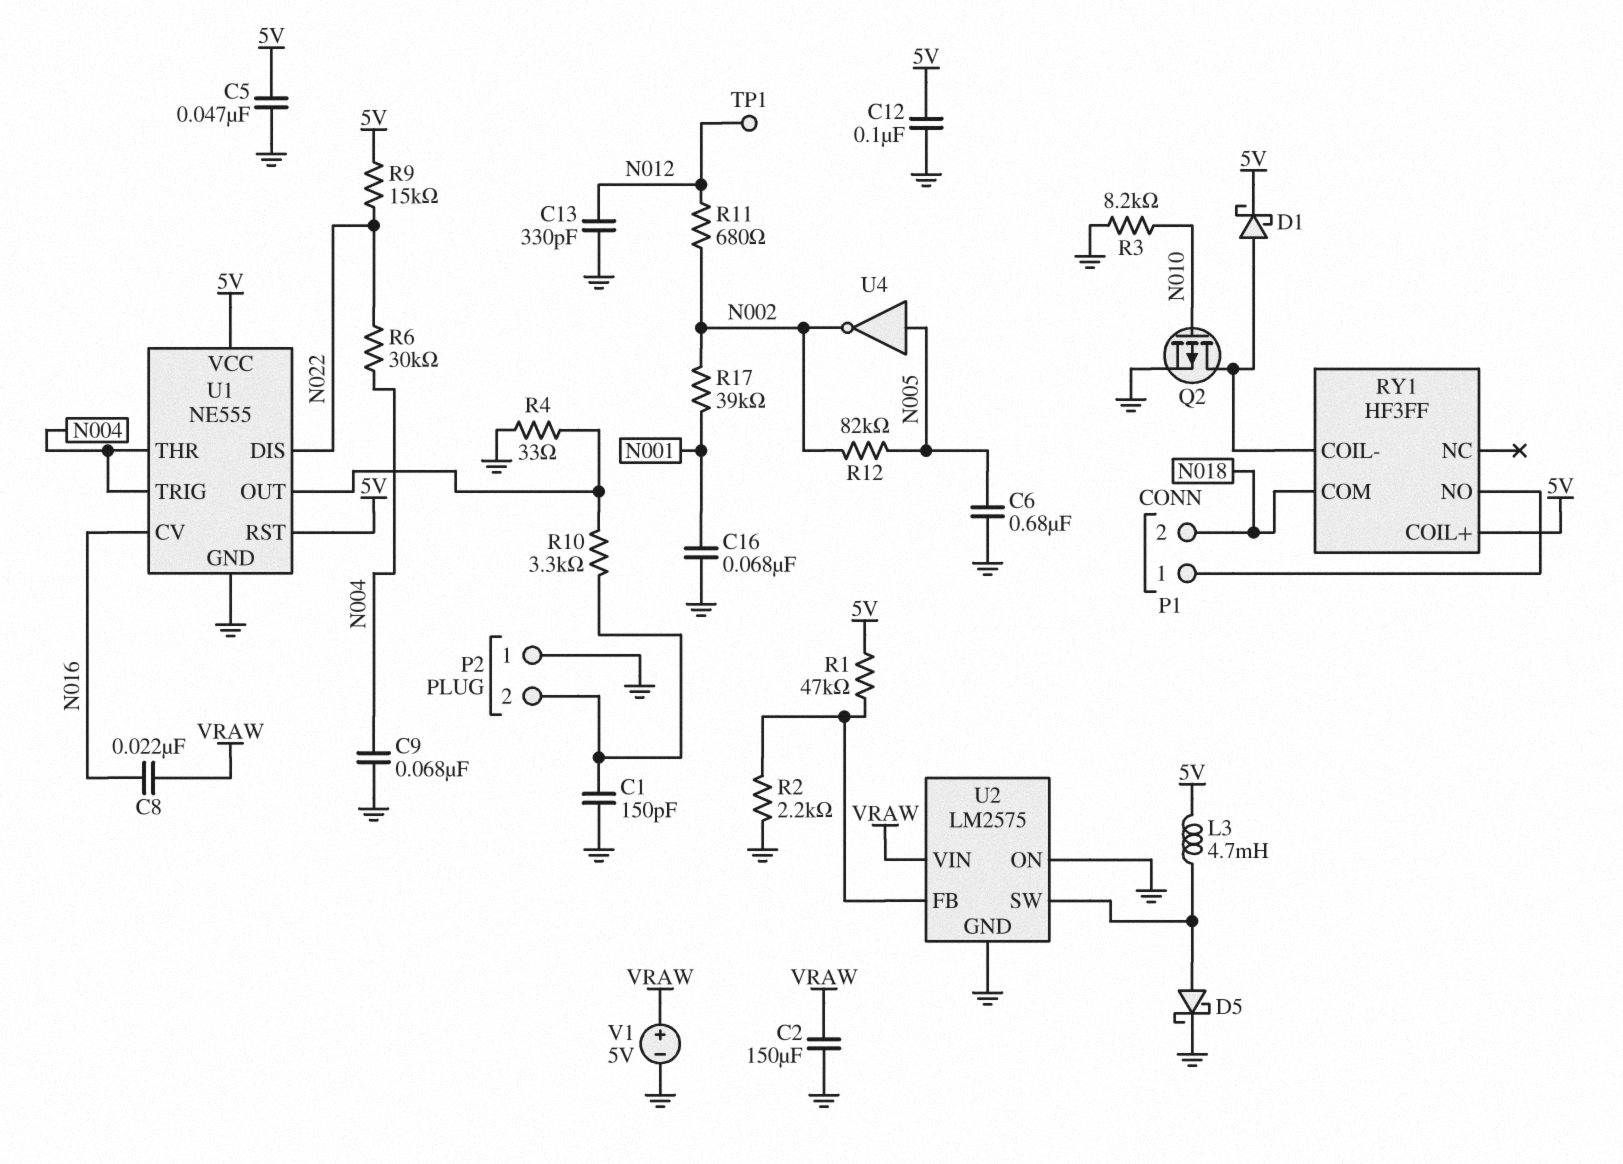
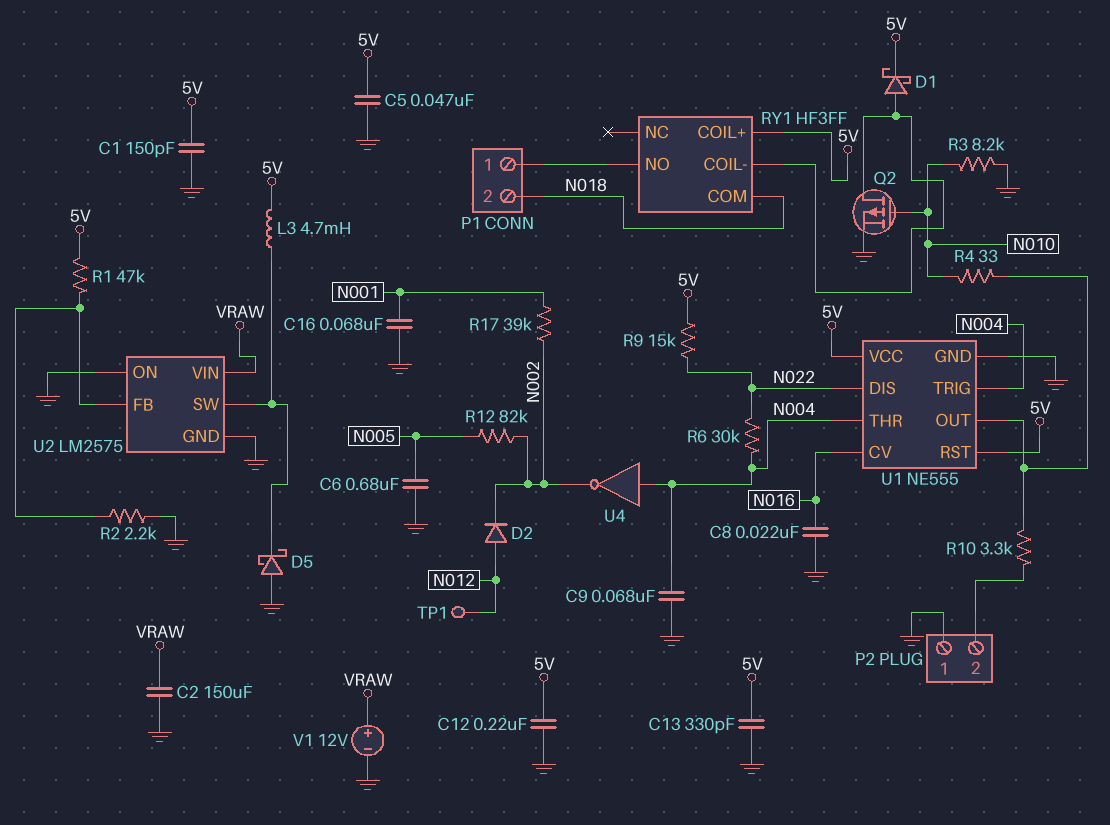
C1: 150pF (GND, P2/2) -> 150pF (5V, GND)
C8: 22nF (N016, VRAW) -> 22nF (GND, N016)
C12: 100nF (5V, GND) -> 220nF (5V, GND)
C13: 330pF (GND, N012) -> 330pF (5V, GND)
D2: none -> diode (A N012, K N002)
D5: schottky (A U2/SW, K GND) -> schottky (A GND, K U2/SW)
R4: 33 (GND, U1/OUT) -> 33 (N010, U1/OUT)
R11: 680 (N002, N012) -> none
U4: NOT (in N005, out N002) -> NOT (in N004, out N002)
V1: 5V (plus VRAW, minus GND) -> 12V (plus VRAW, minus GND)

